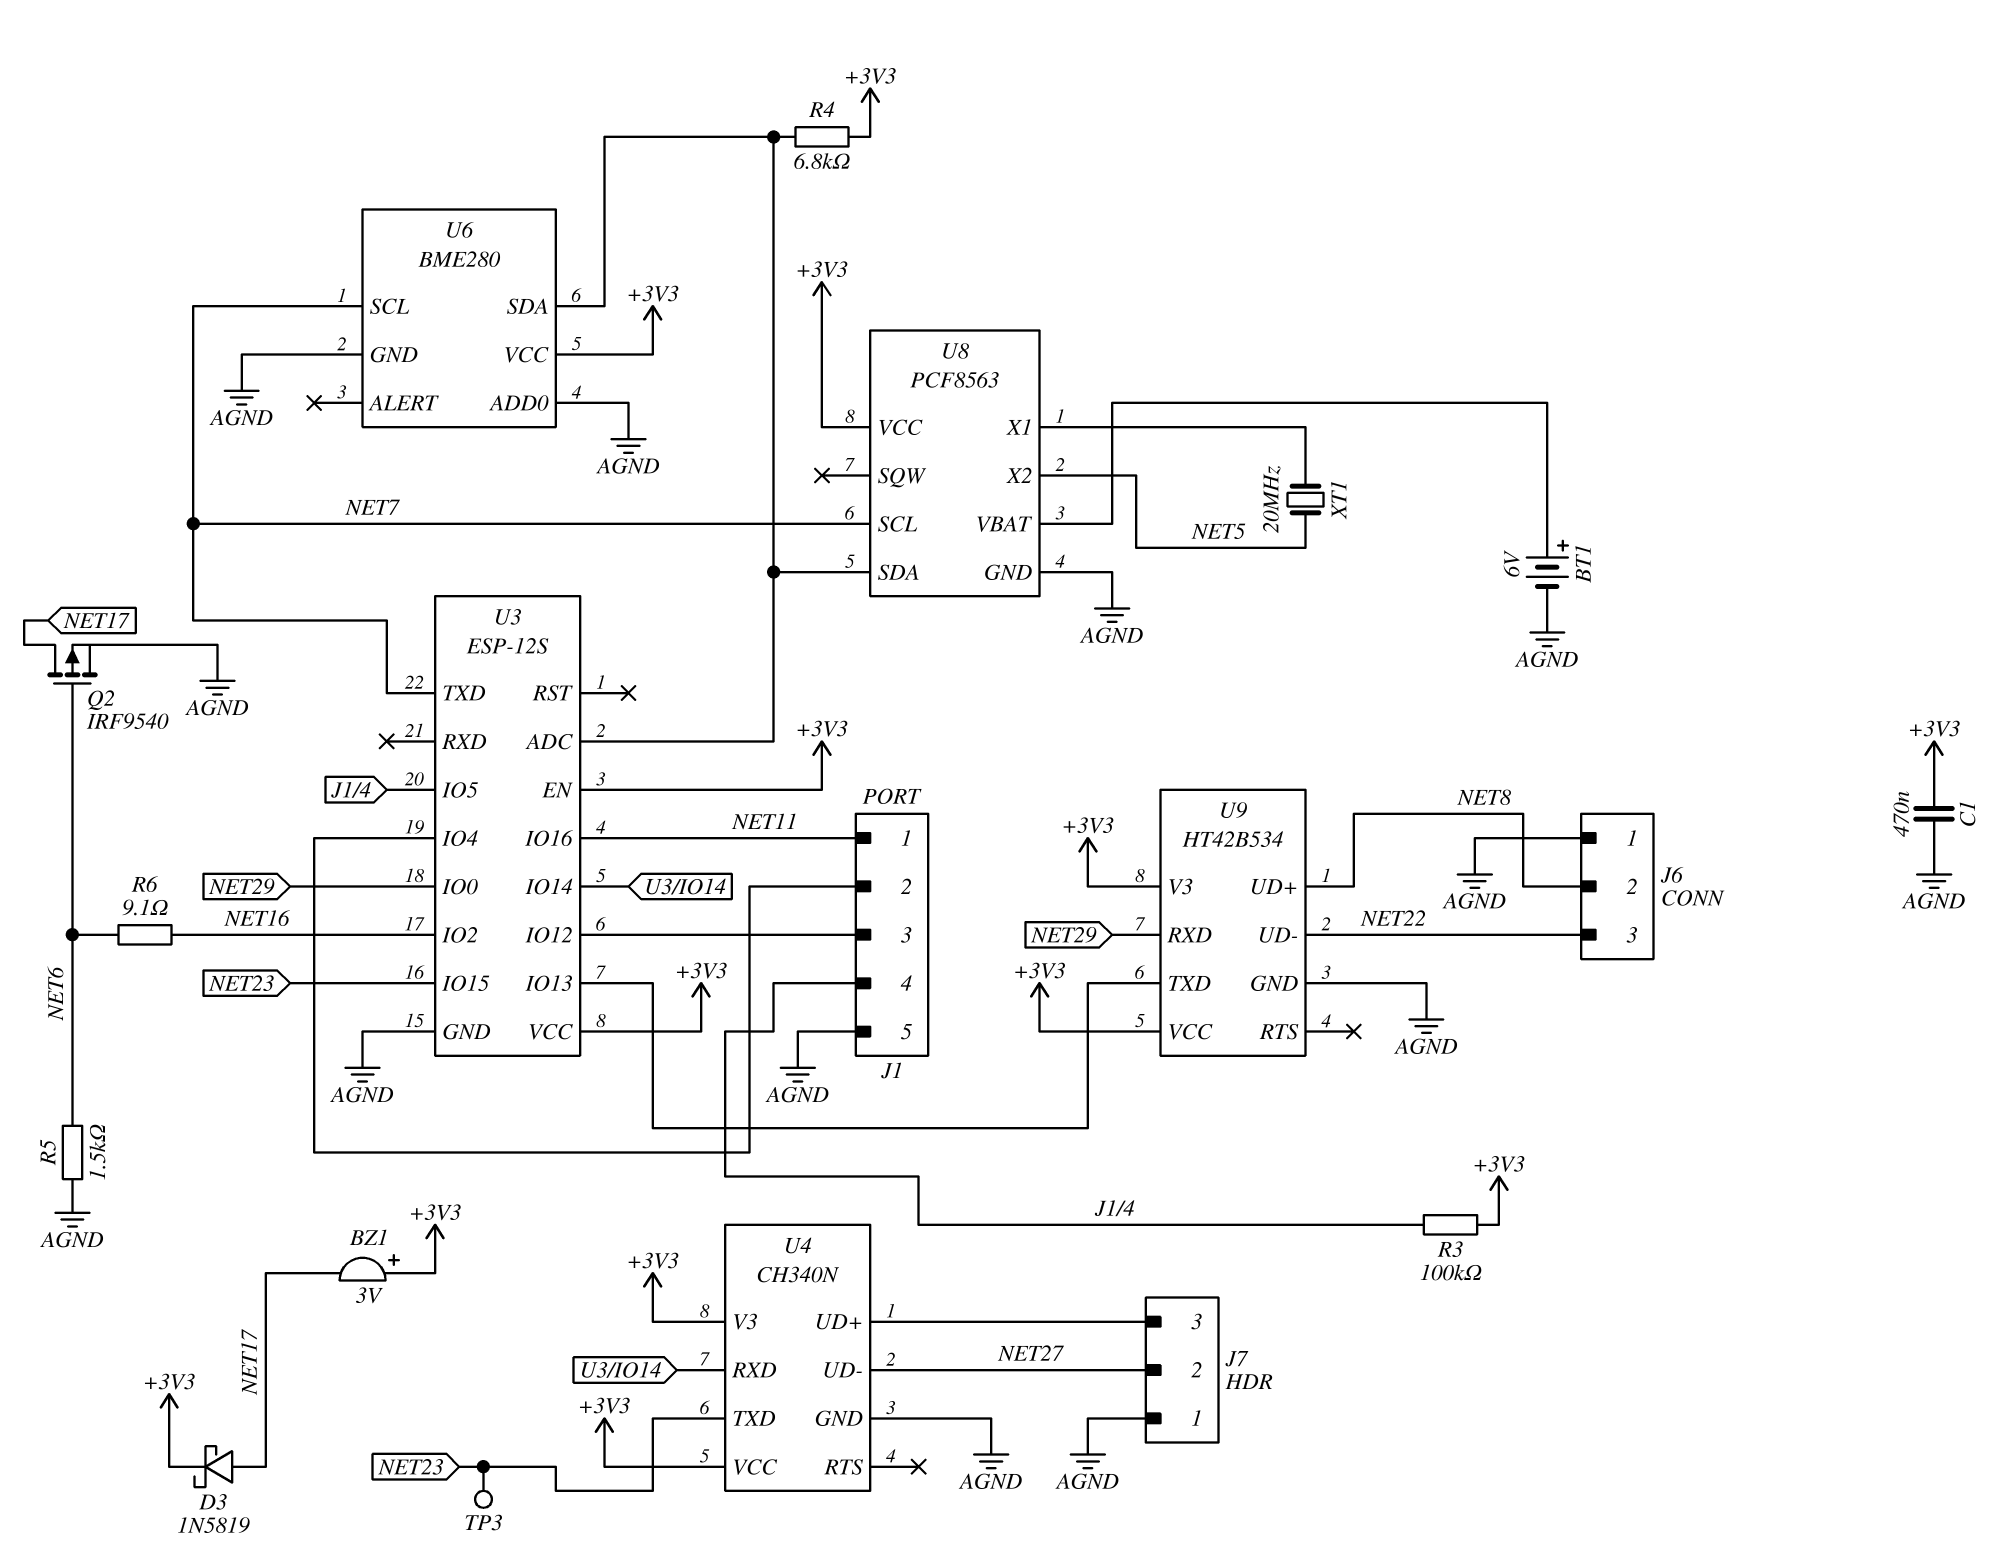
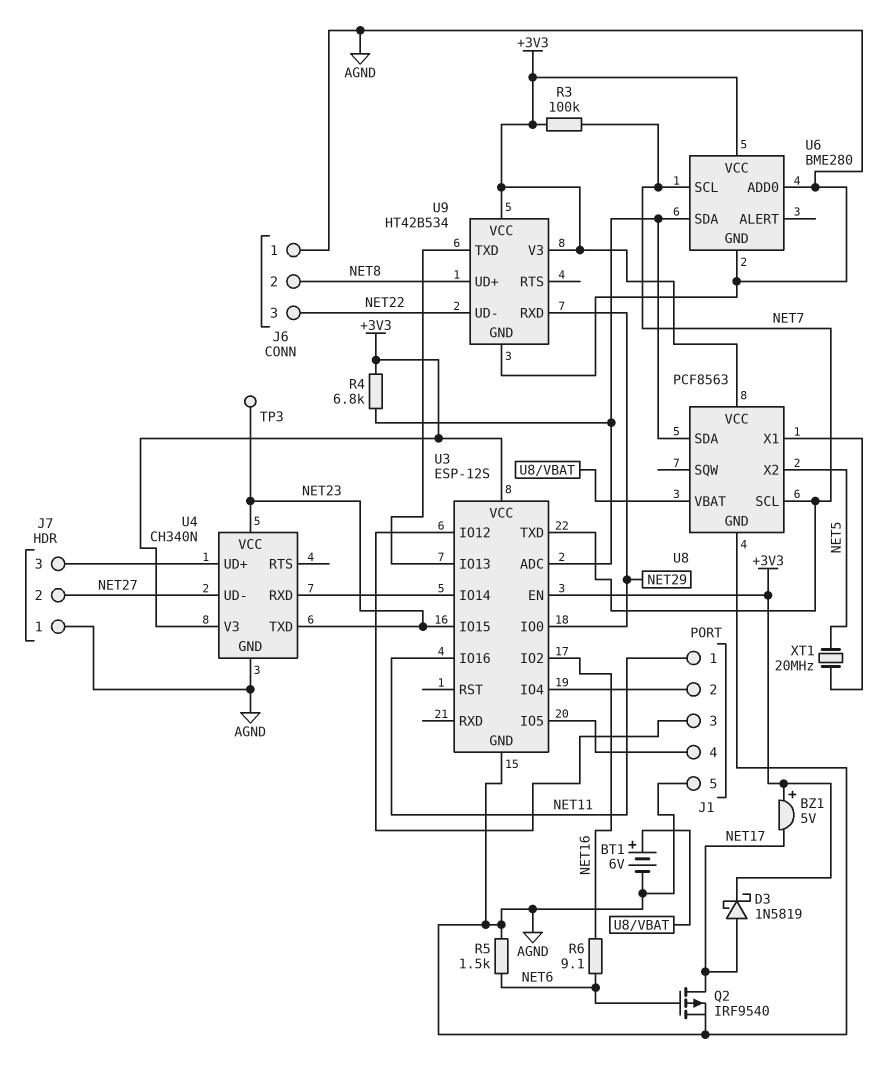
BZ1: buzzer 3V (plus +3V3, minus NET17) -> buzzer 5V (plus +3V3, minus NET17)
C1: 470nF (+3V3, AGND) -> none
R3: 100k (+3V3, J1/4) -> 100k (+3V3, NET7)
U4 pin VCC: +3V3 -> NET23

